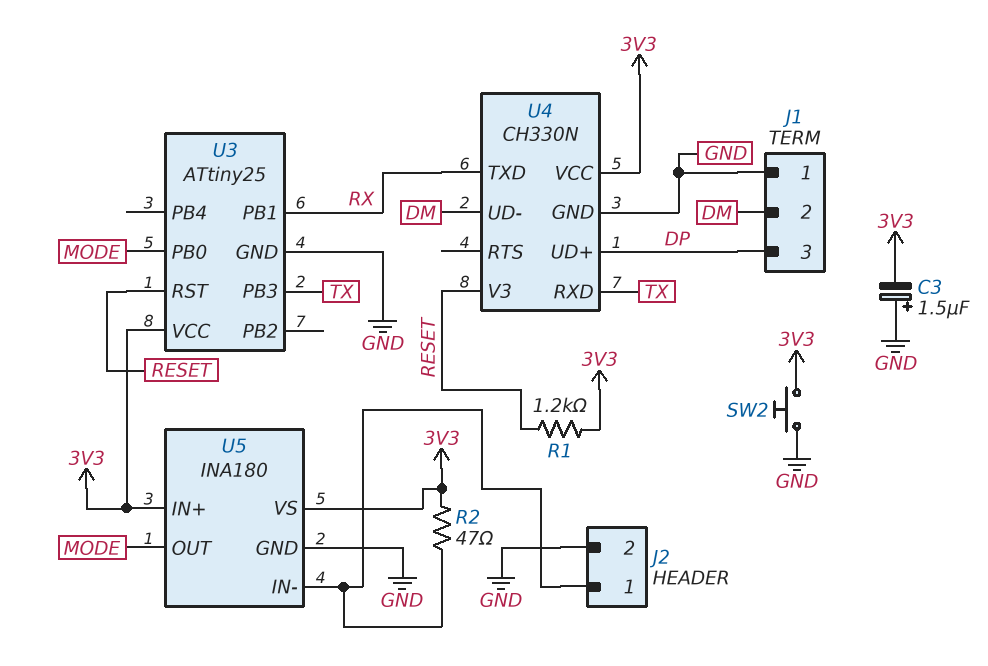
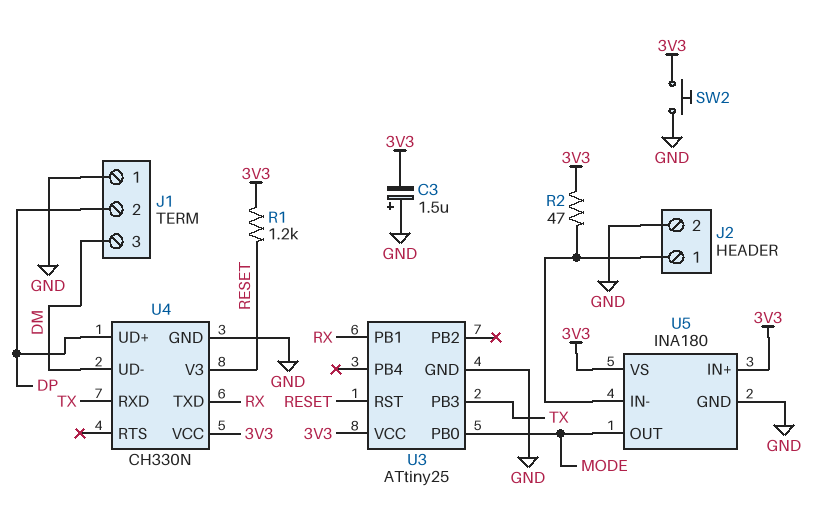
J1 pin 2: DM -> DP
J1 pin 3: DP -> DM

